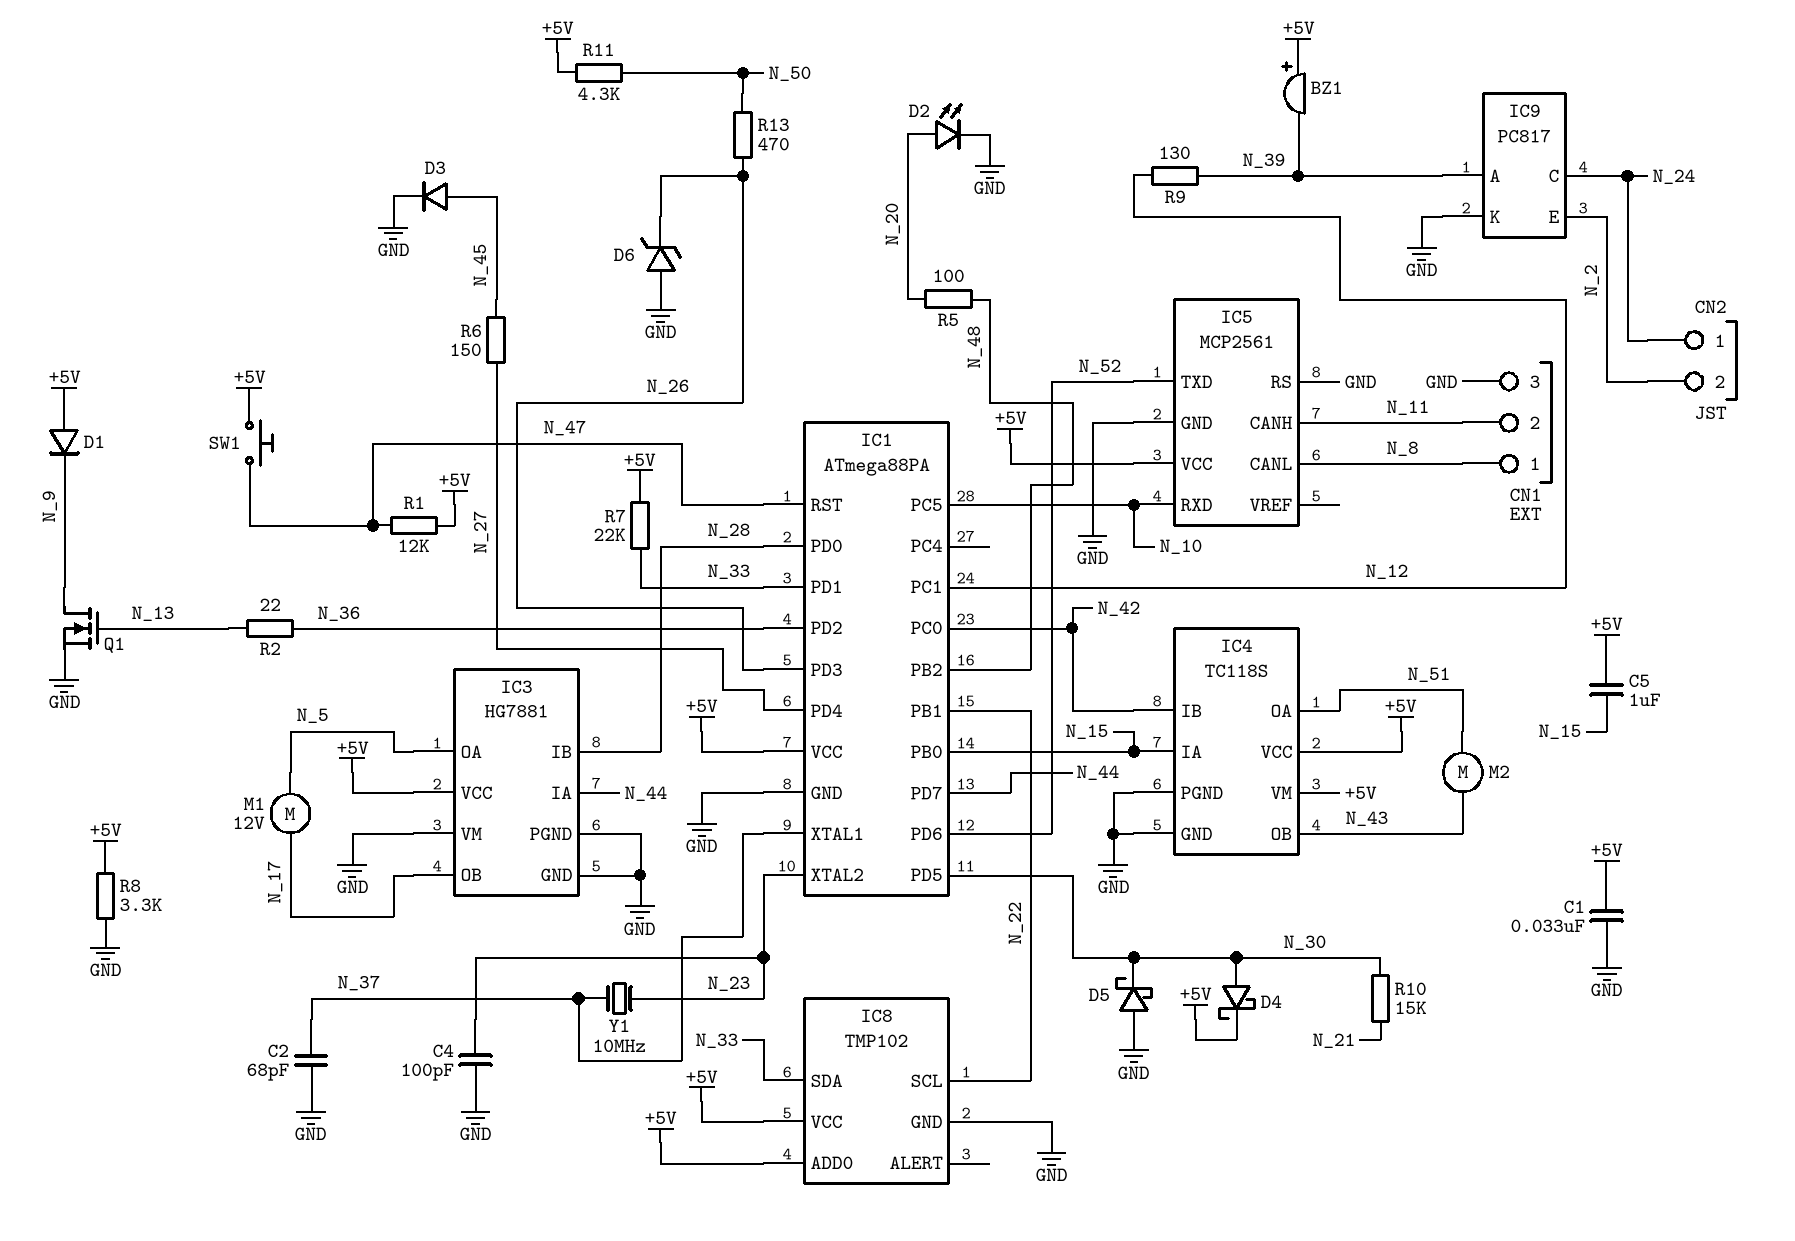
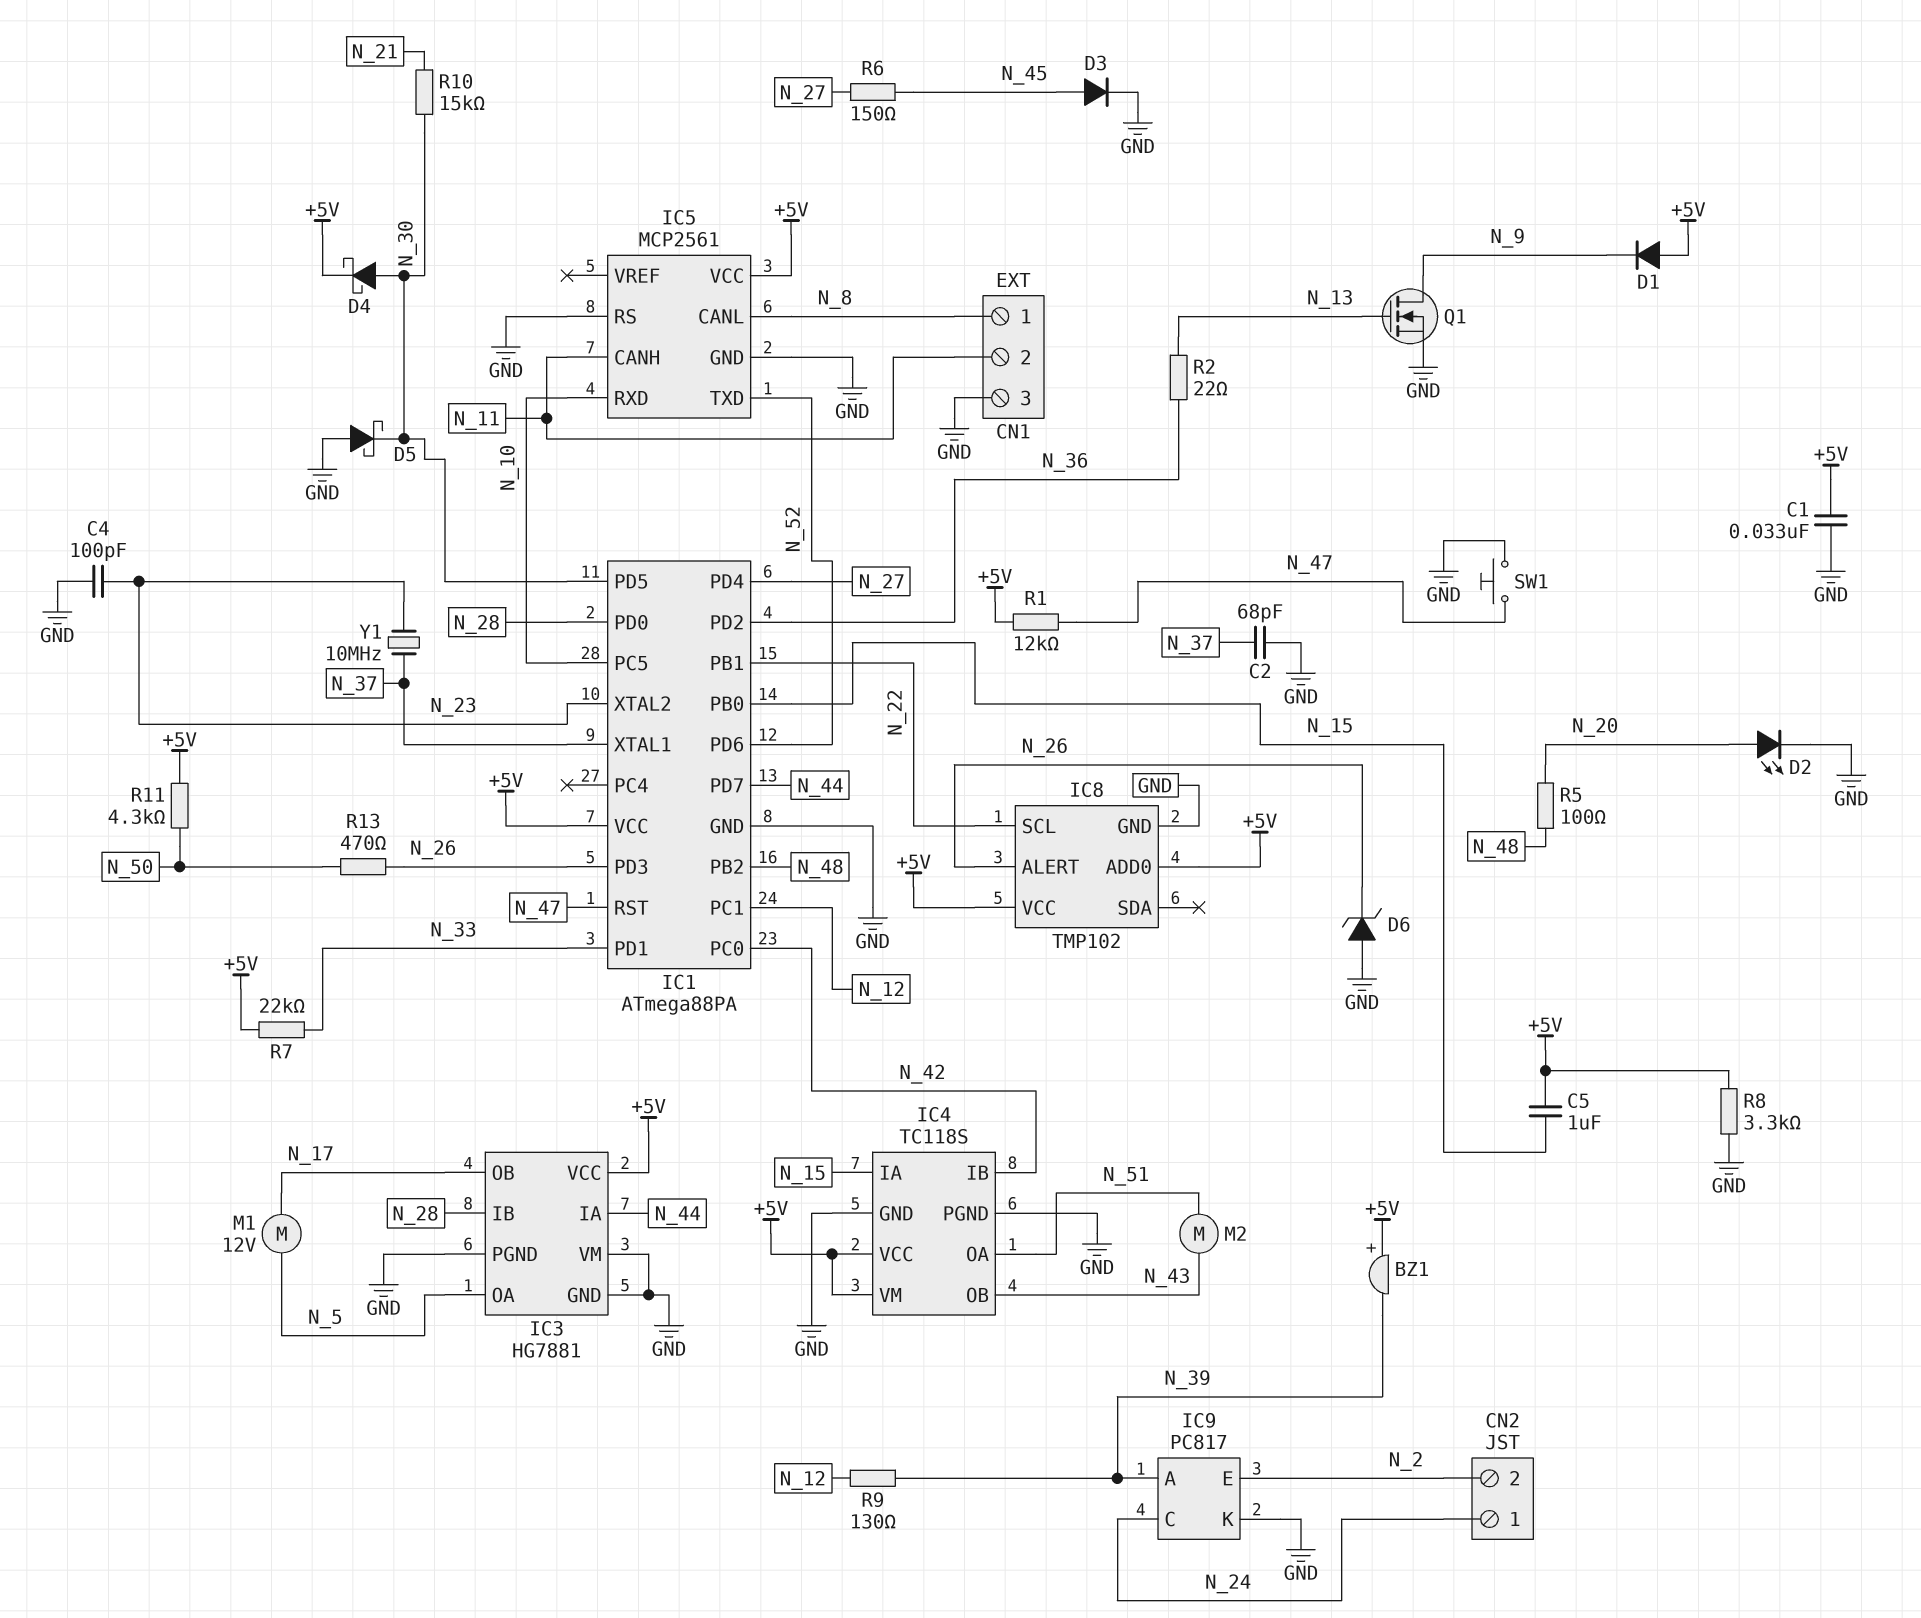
IC8 pin ALERT: none -> N_26
IC8 pin SDA: N_33 -> none
SW1: button (+5V, N_47) -> button (GND, N_47)

